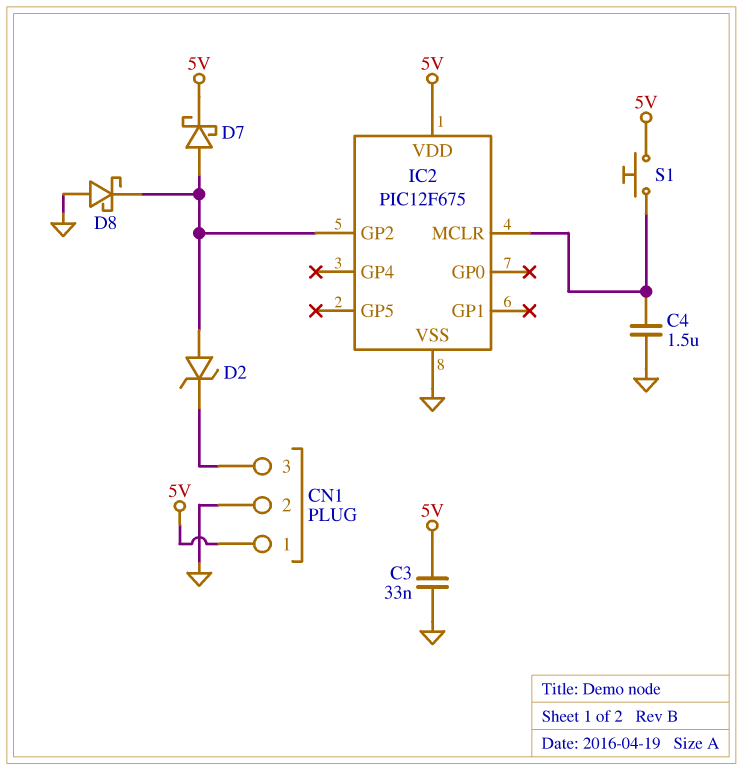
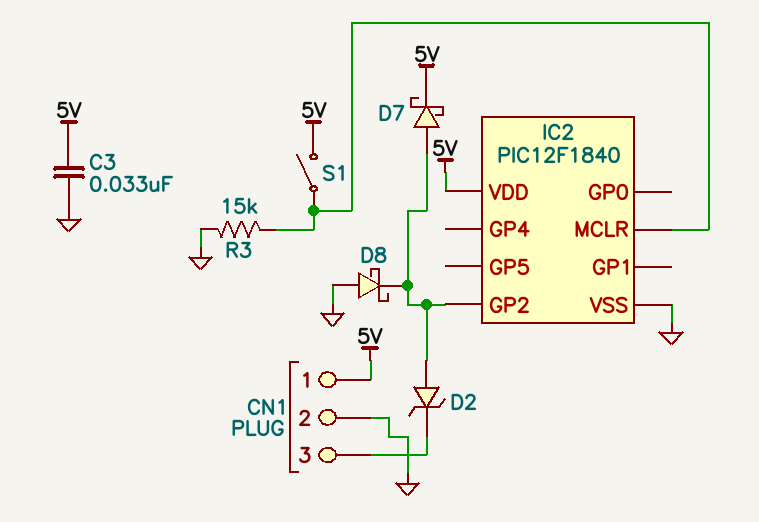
C4: 1.5uF (GND, IC2/MCLR) -> none
IC2: PIC12F675 -> PIC12F1840
R3: none -> 15k (GND, IC2/MCLR)
S1: button (5V, IC2/MCLR) -> switch (5V, IC2/MCLR)

